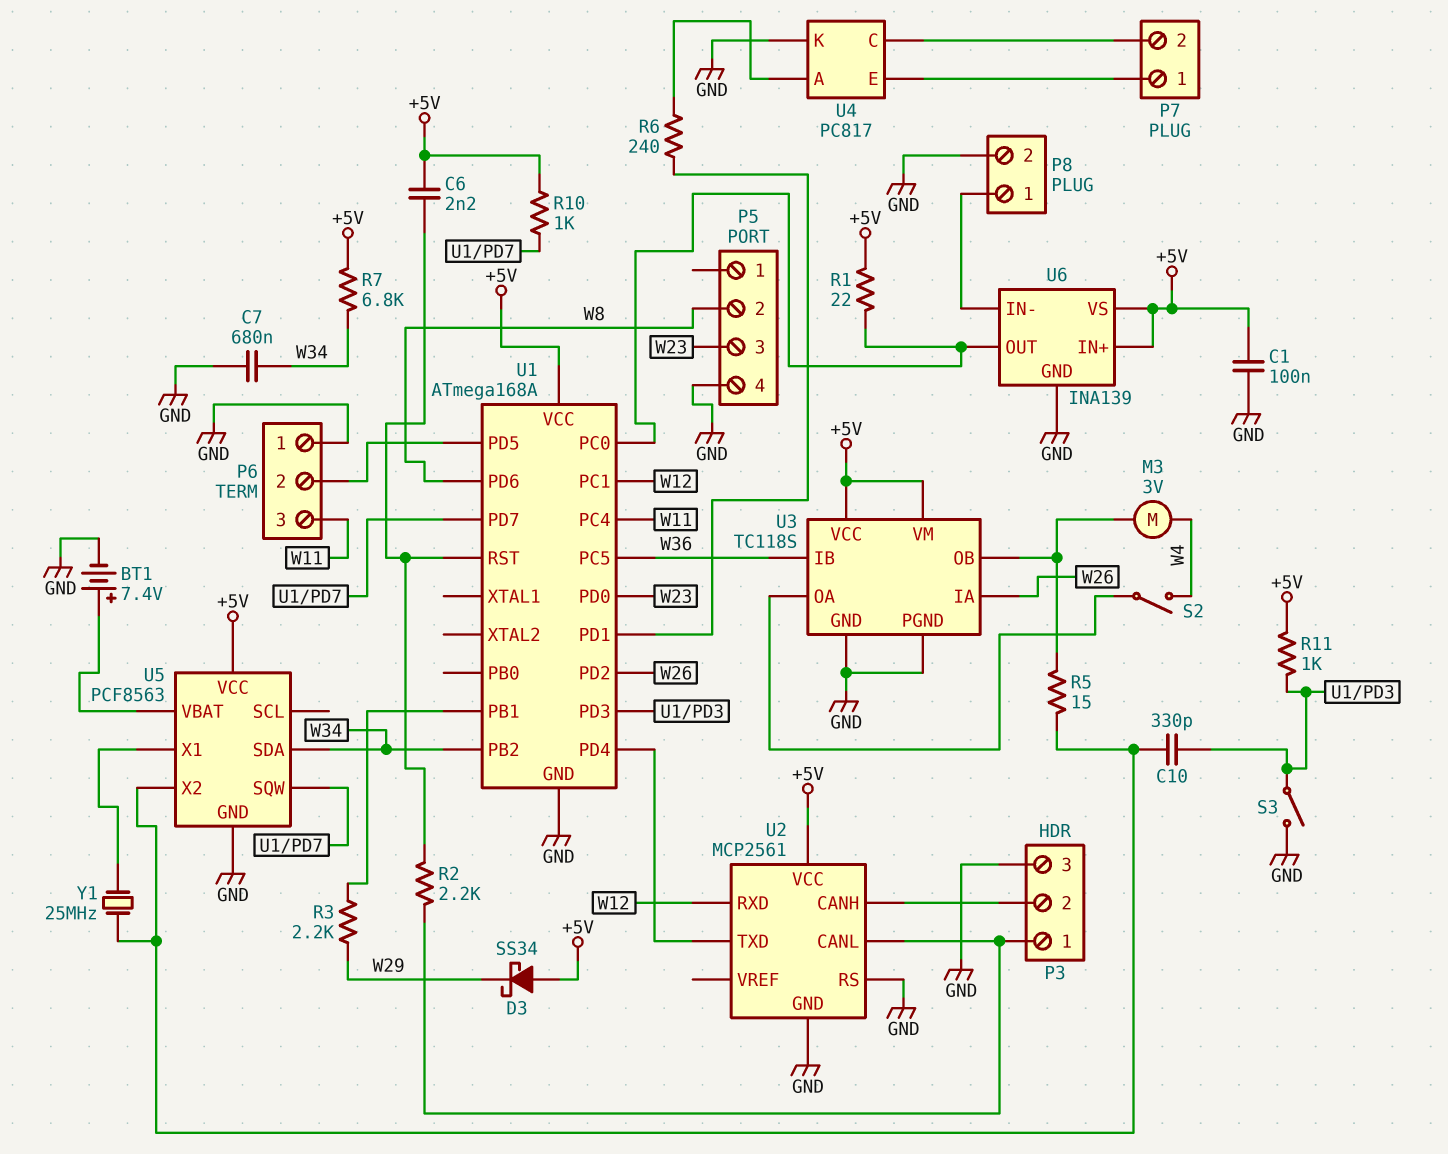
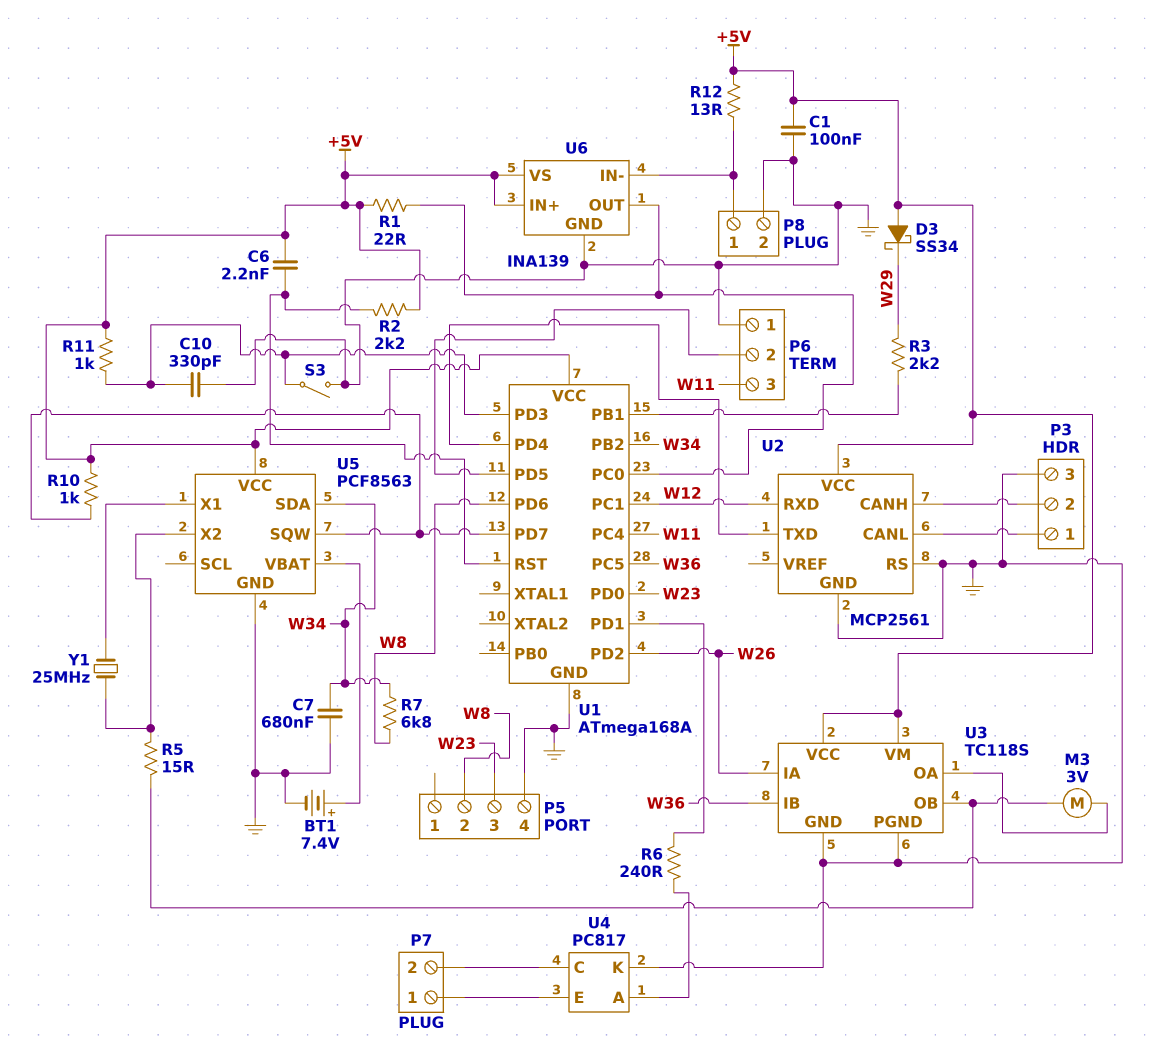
C10: 330pF (U1/PD3, U5/X2) -> 330pF (GND, U1/PD3)
M3: motor 3V (U3/OB, W4) -> motor 3V (U3/OA, U3/OB)
R2: 2.2k (P3/1, U1/RST) -> 2.2k (+5V, U1/RST)
R7: 6.8k (+5V, W34) -> 6.8k (W8, W34)
R12: none -> 13 (+5V, P8/1)
S2: switch (U3/OA, W4) -> none

